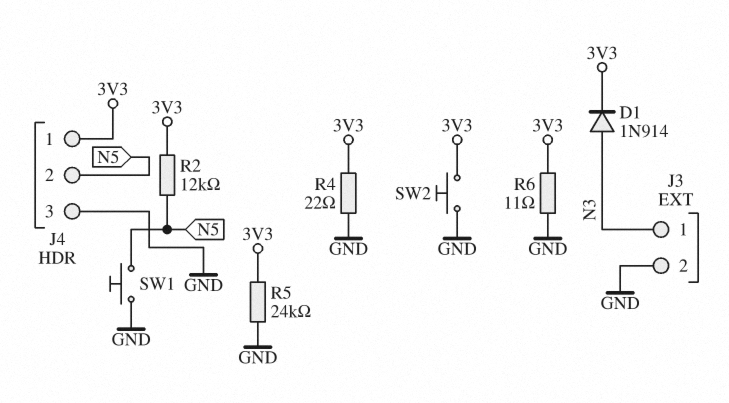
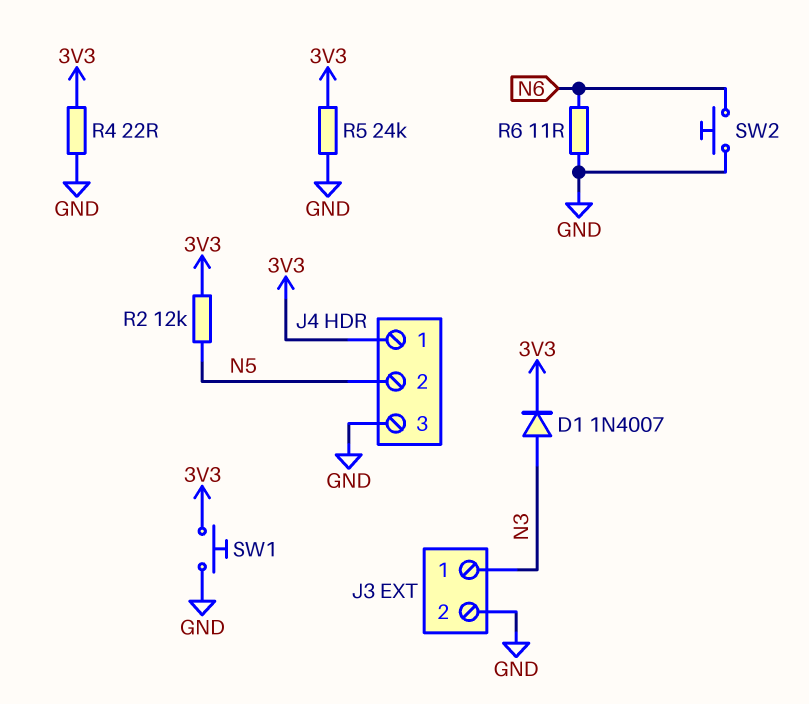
D1: diode 1N914 (A N3, K 3V3) -> diode 1N4007 (A N3, K 3V3)
R6: 11 (3V3, GND) -> 11 (GND, N6)
SW1: button (GND, N5) -> button (3V3, GND)
SW2: button (3V3, GND) -> button (GND, N6)

